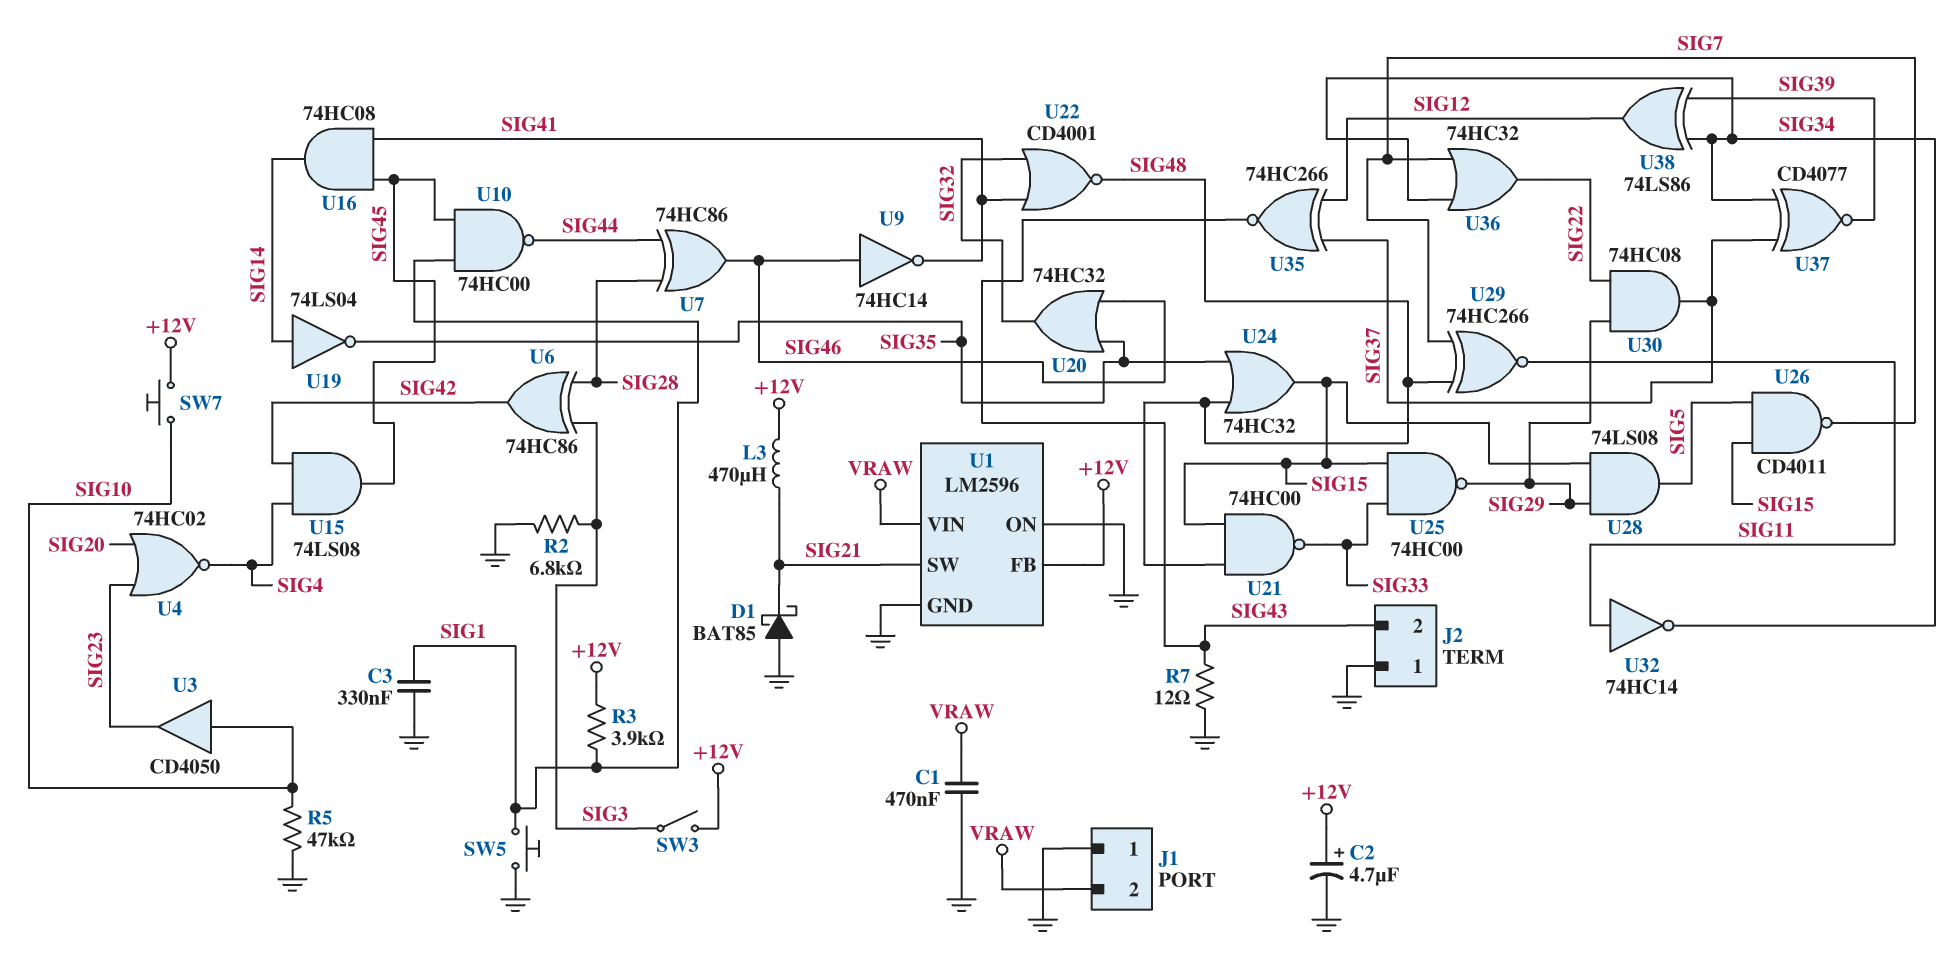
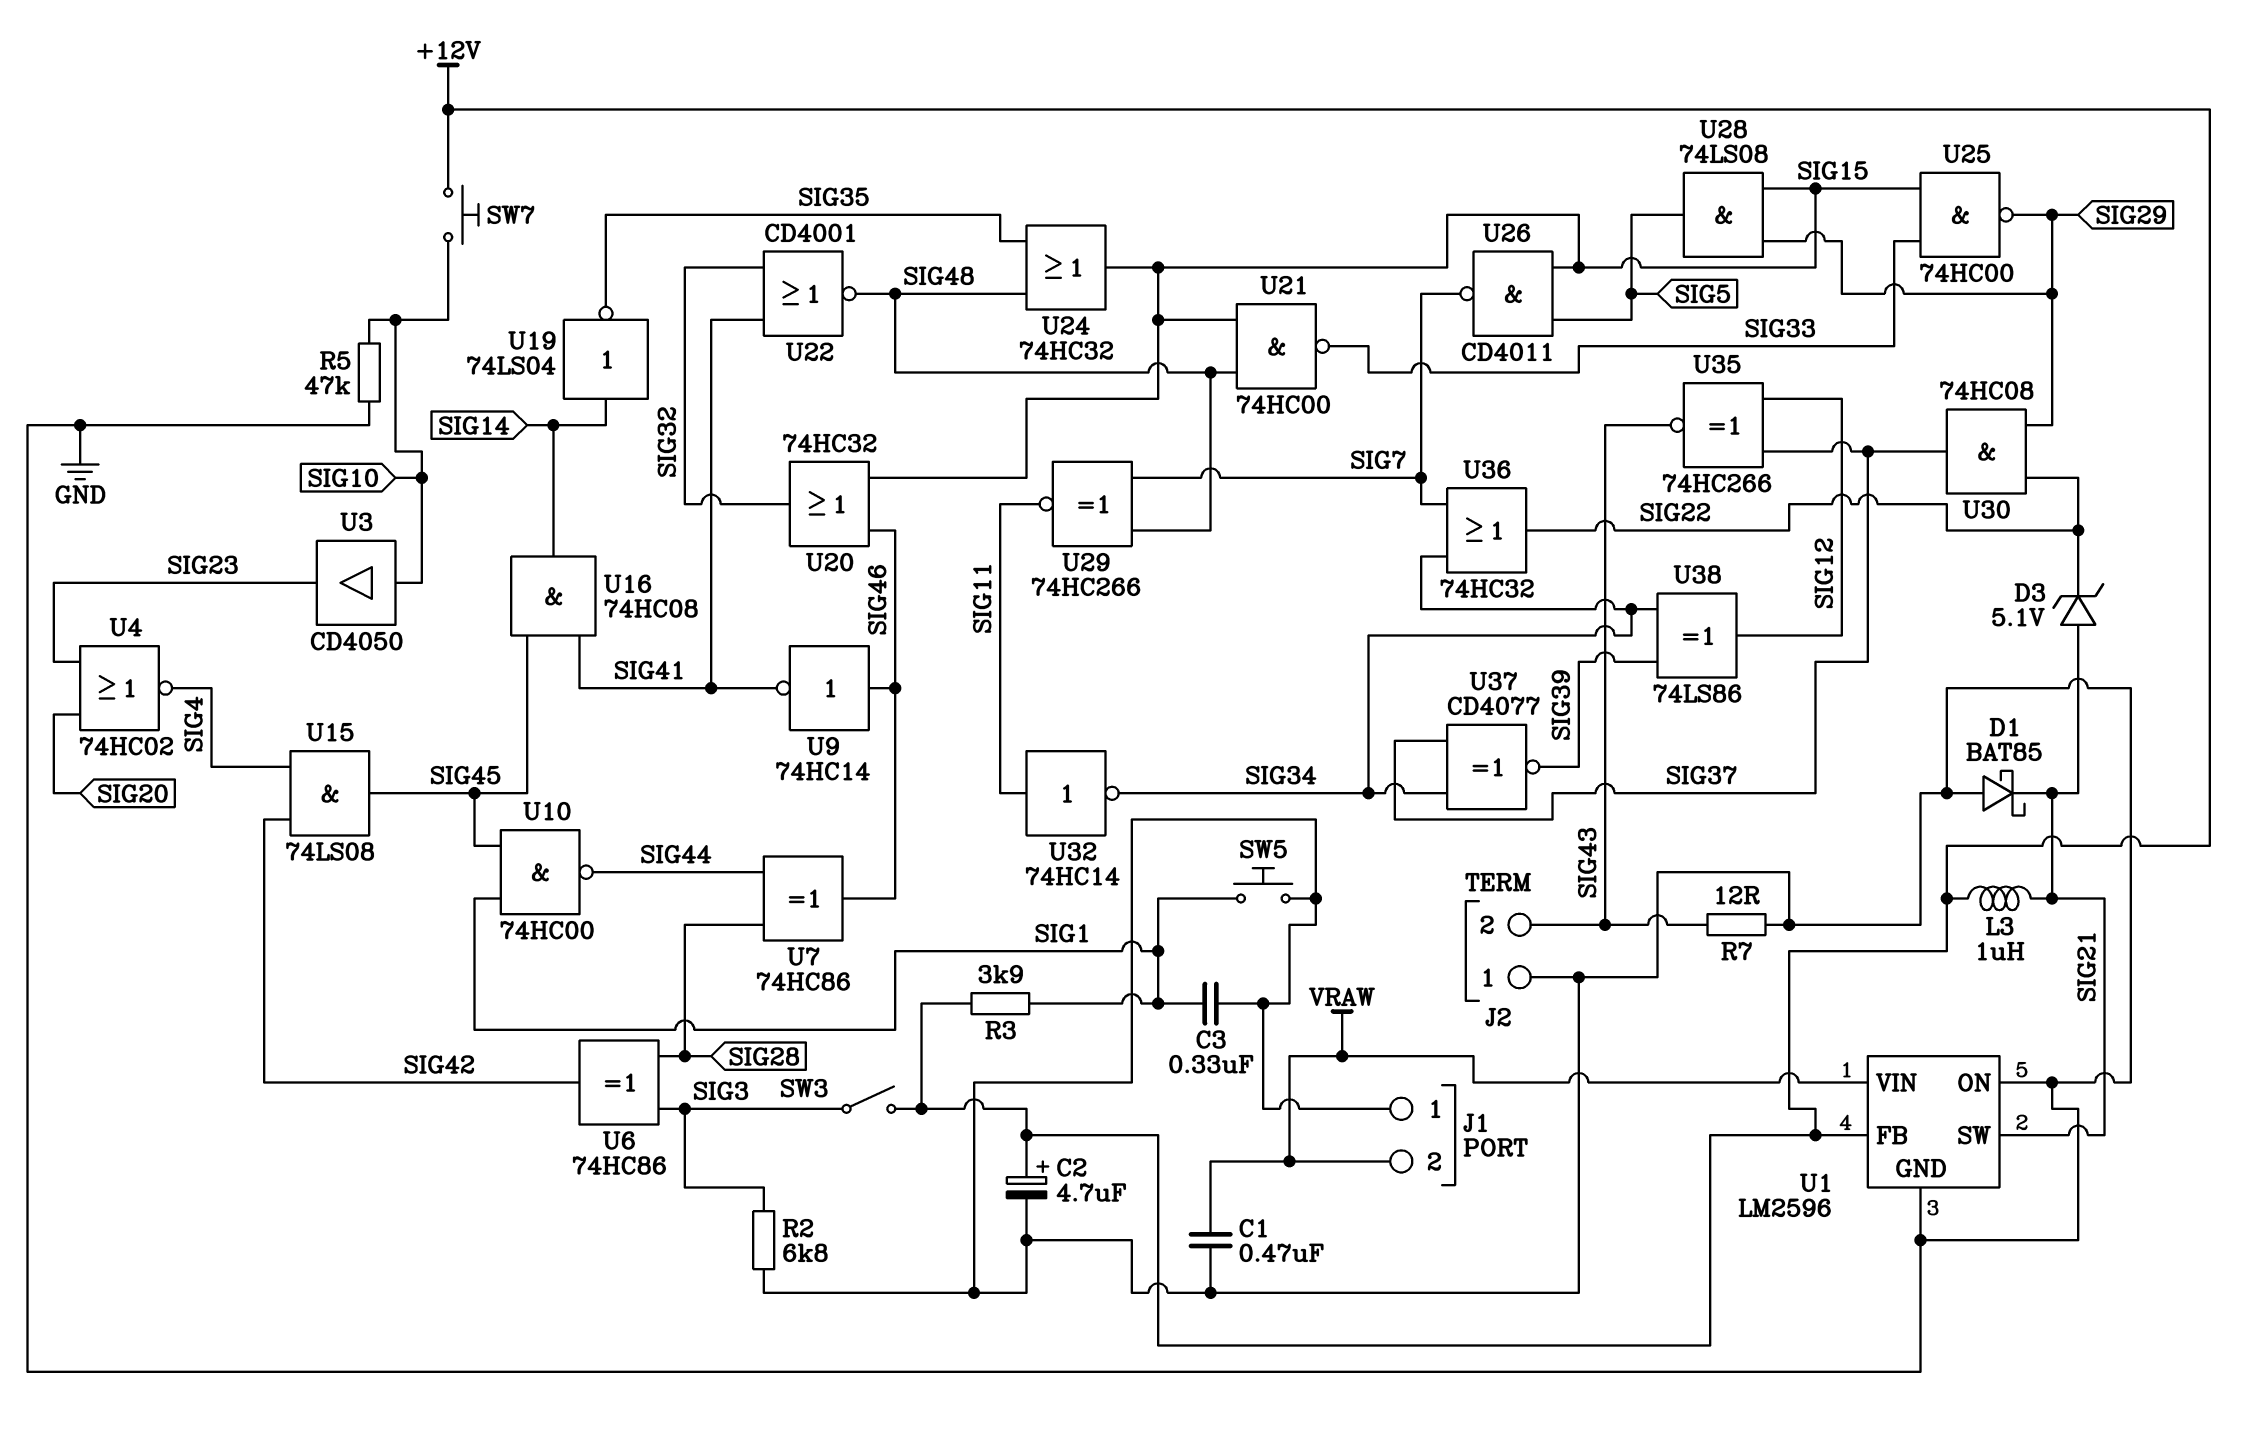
D3: none -> zener 5.1V (A SIG21, K SIG22)
L3: 470uH (+12V, SIG21) -> 1uH (+12V, SIG21)
U20: OR 74HC32 (in SIG35, in SIG46, out SIG32) -> OR 74HC32 (in SIG15, in SIG46, out SIG32)

